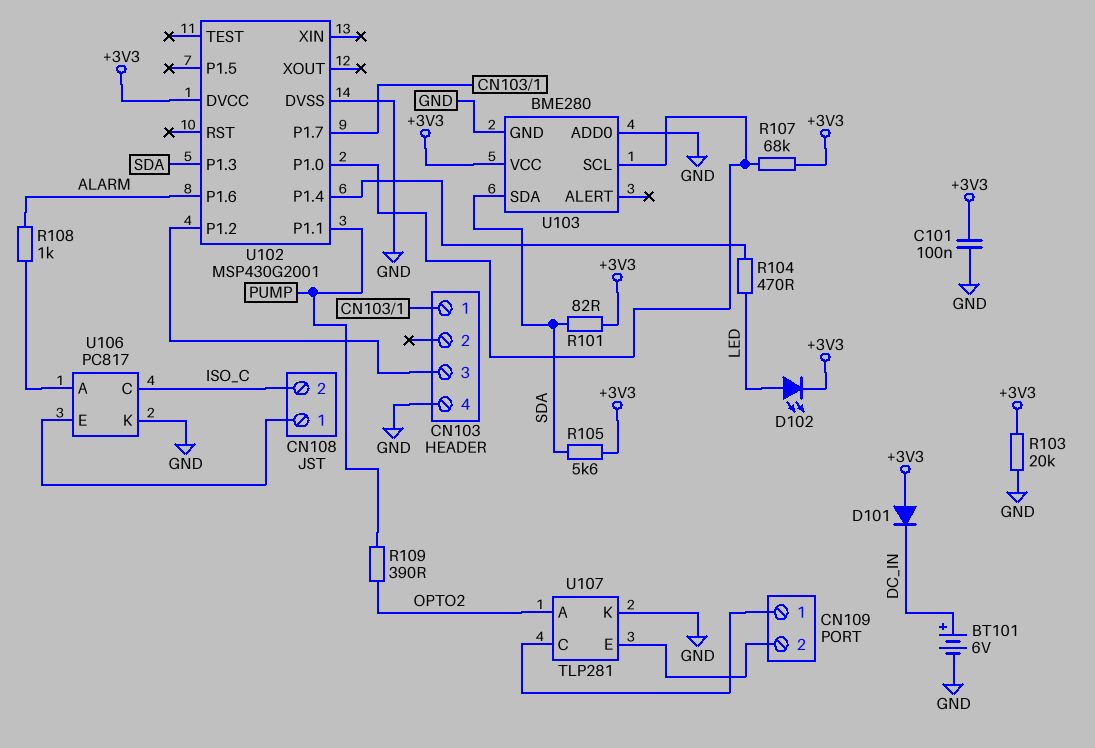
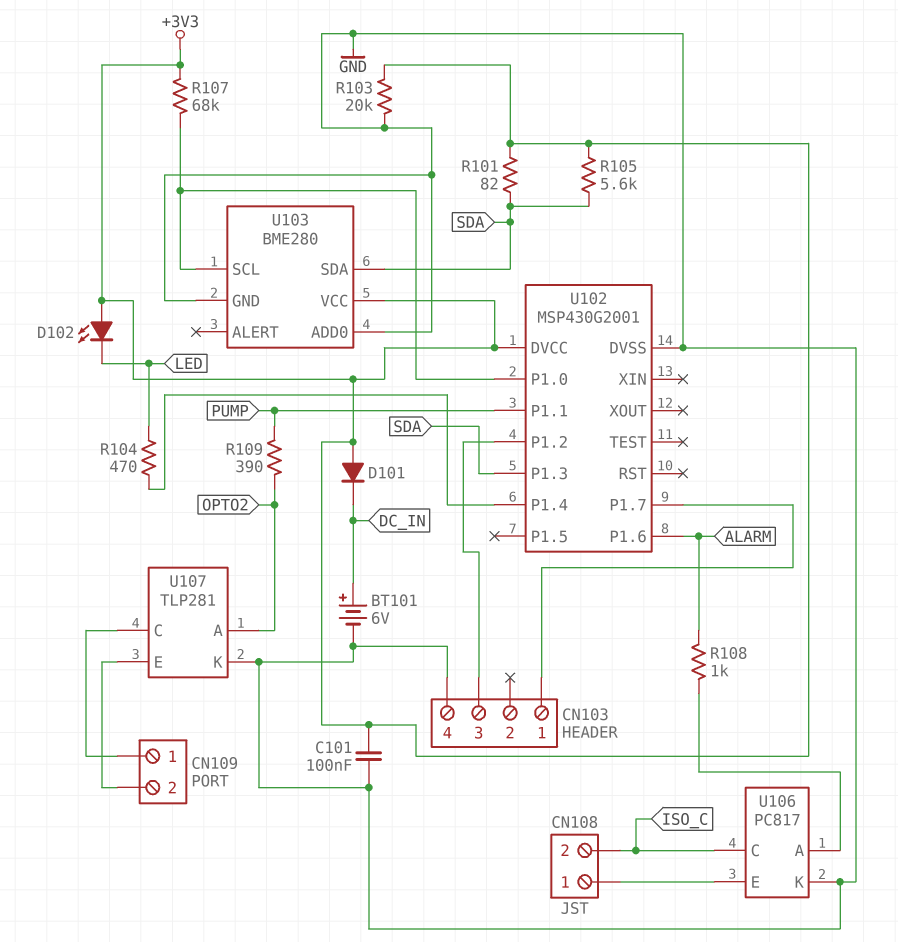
D102: LED (A LED, K +3V3) -> LED (A +3V3, K LED)

